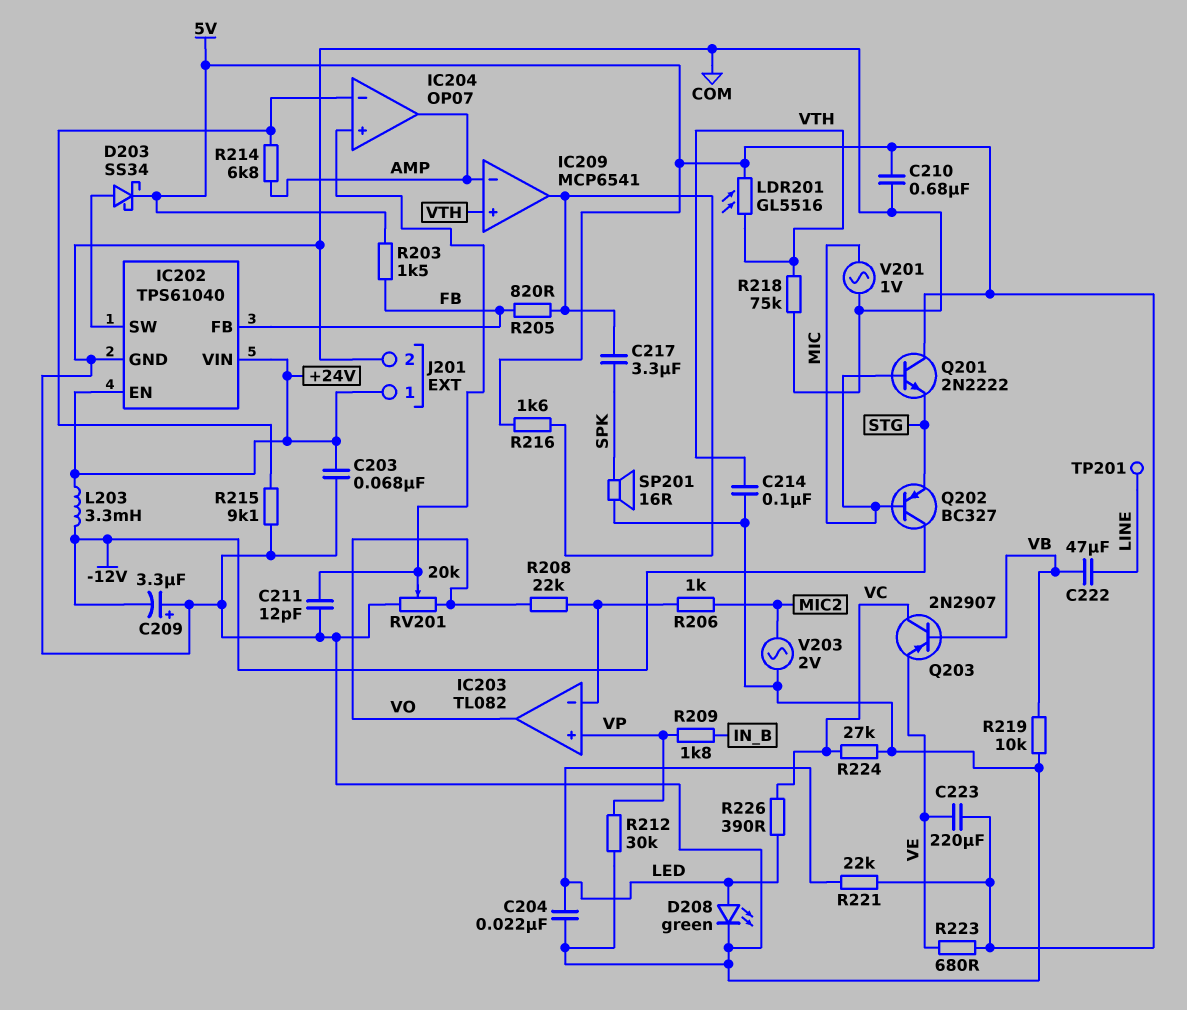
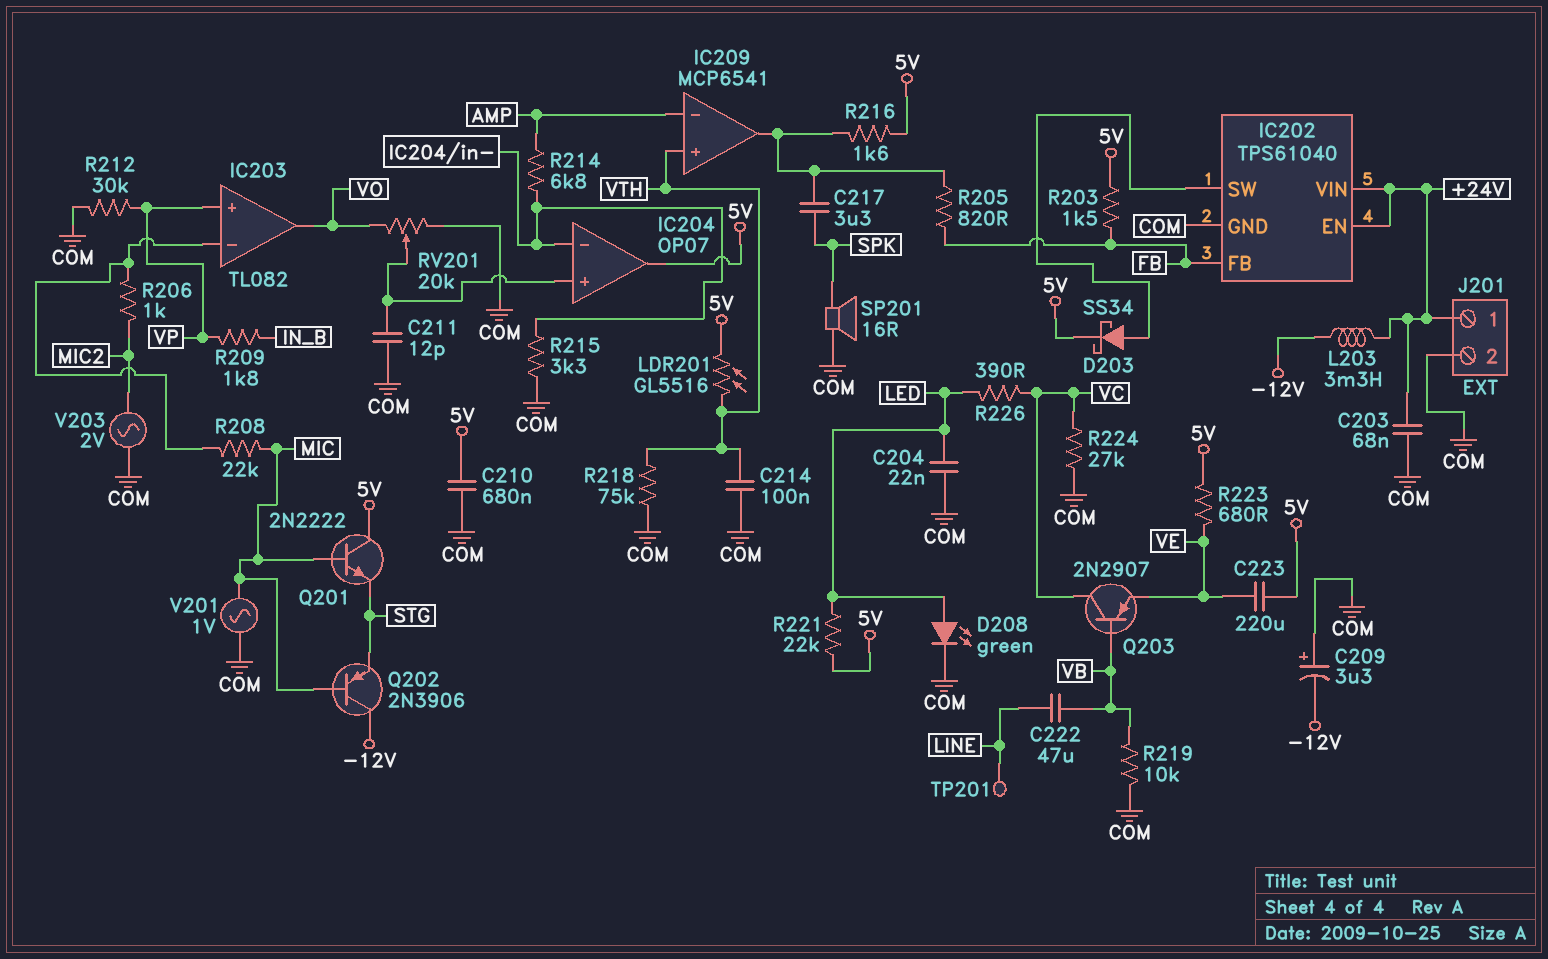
IC204 pin out: AMP -> 5V
Q202: PNP BC327 (B MIC, C -12V, E STG) -> PNP 2N3906 (B MIC, C -12V, E STG)
R208: 22k (IC203/in-, VO) -> 22k (IC203/in-, MIC)
R215: 9.1k (COM, IC204/in-) -> 3.3k (COM, IC204/in-)

